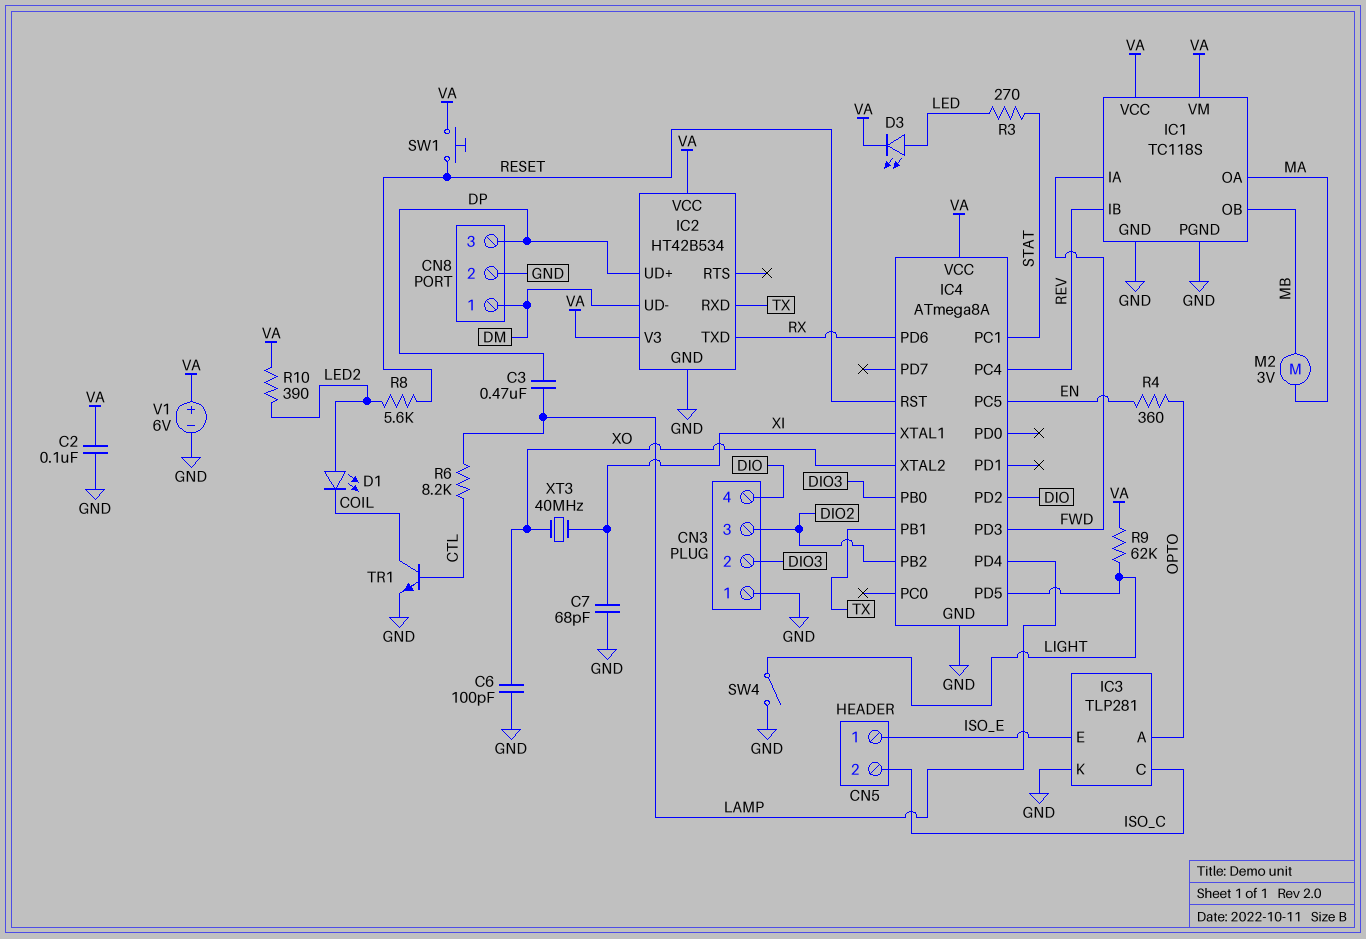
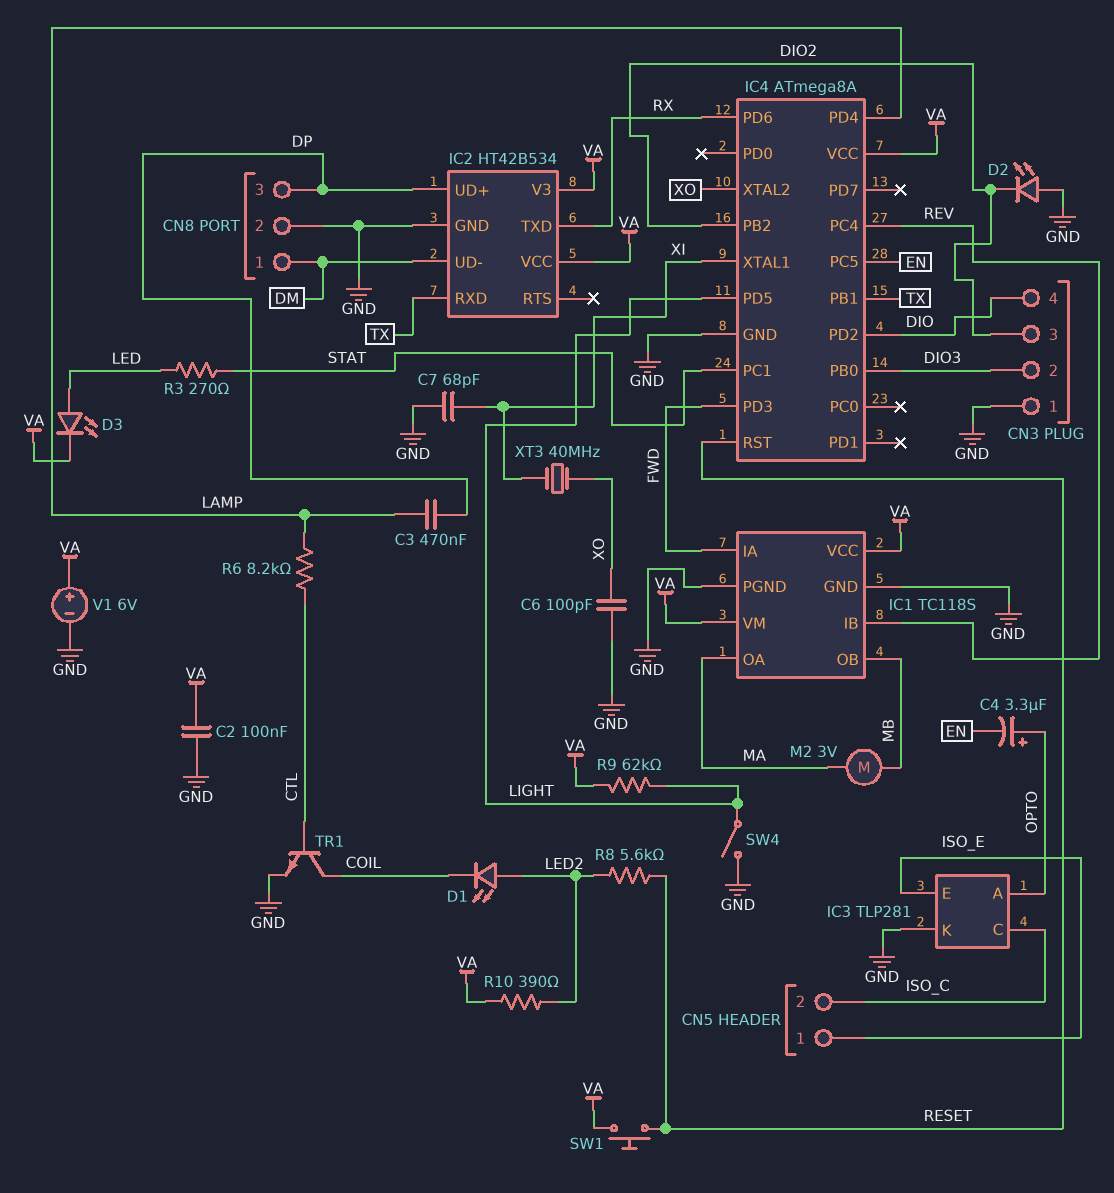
C4: none -> 3.3uF (plus OPTO, minus EN)
D2: none -> LED (A GND, K DIO2)
R4: 360 (EN, OPTO) -> none

